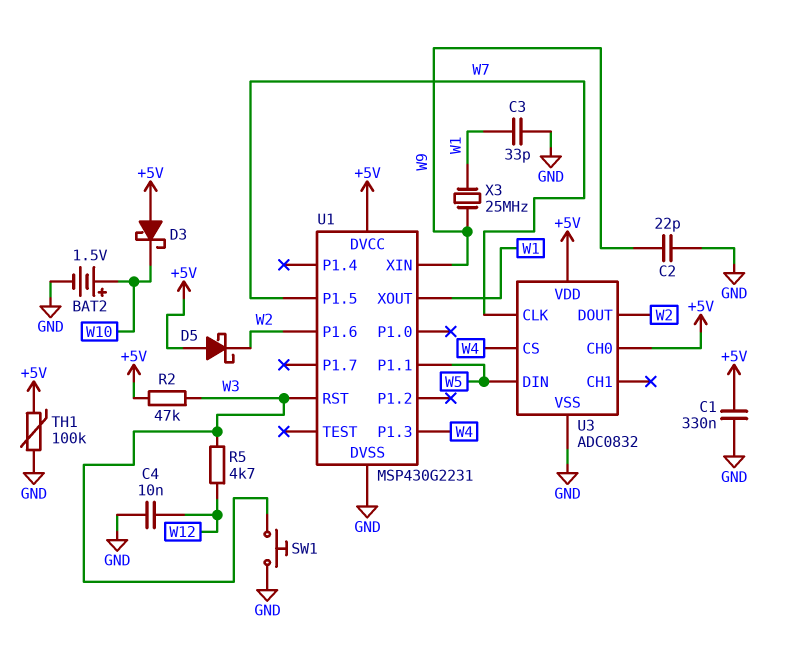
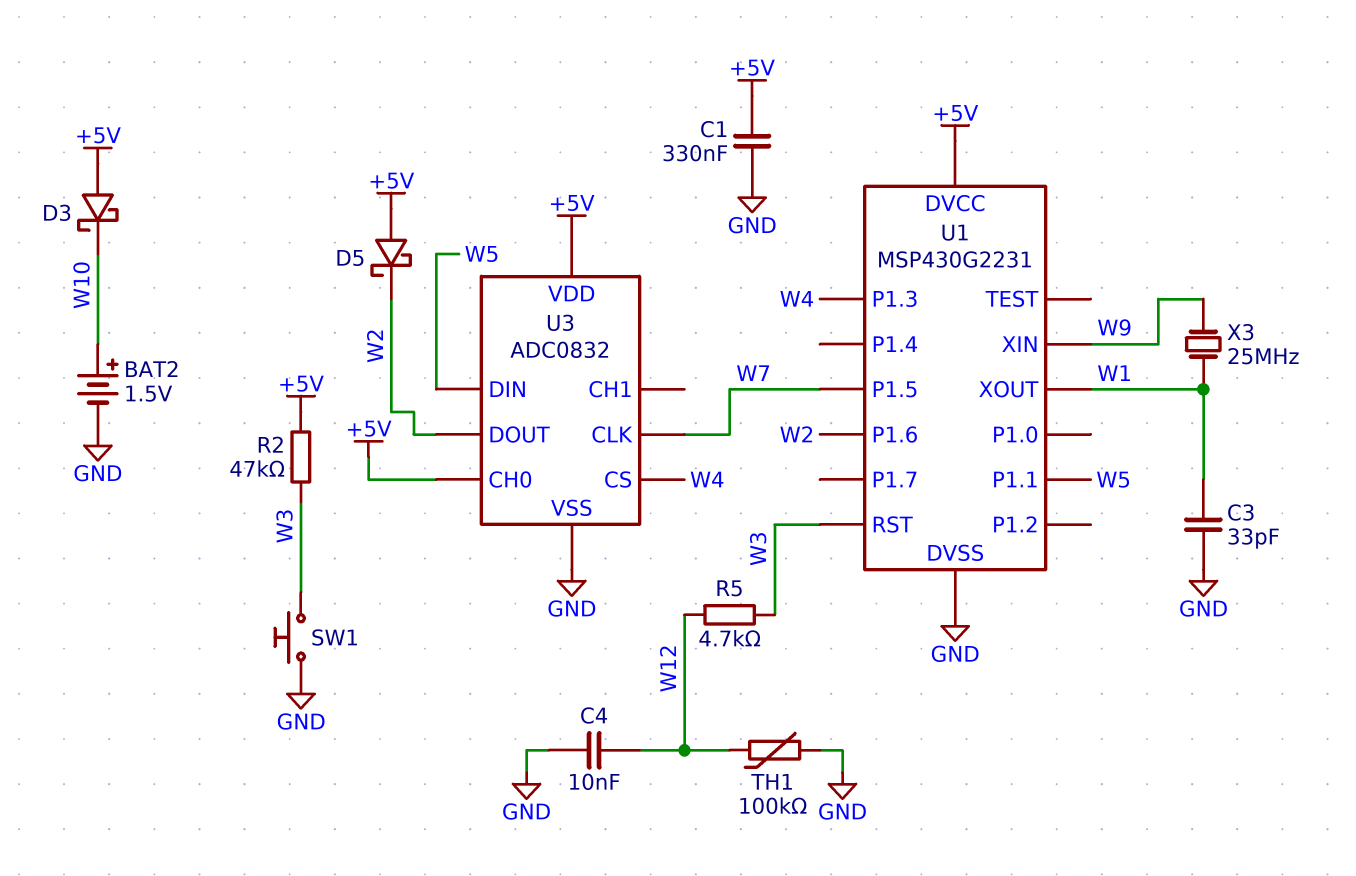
C2: 22pF (GND, W9) -> none
TH1: 100k (+5V, GND) -> 100k (GND, W12)

